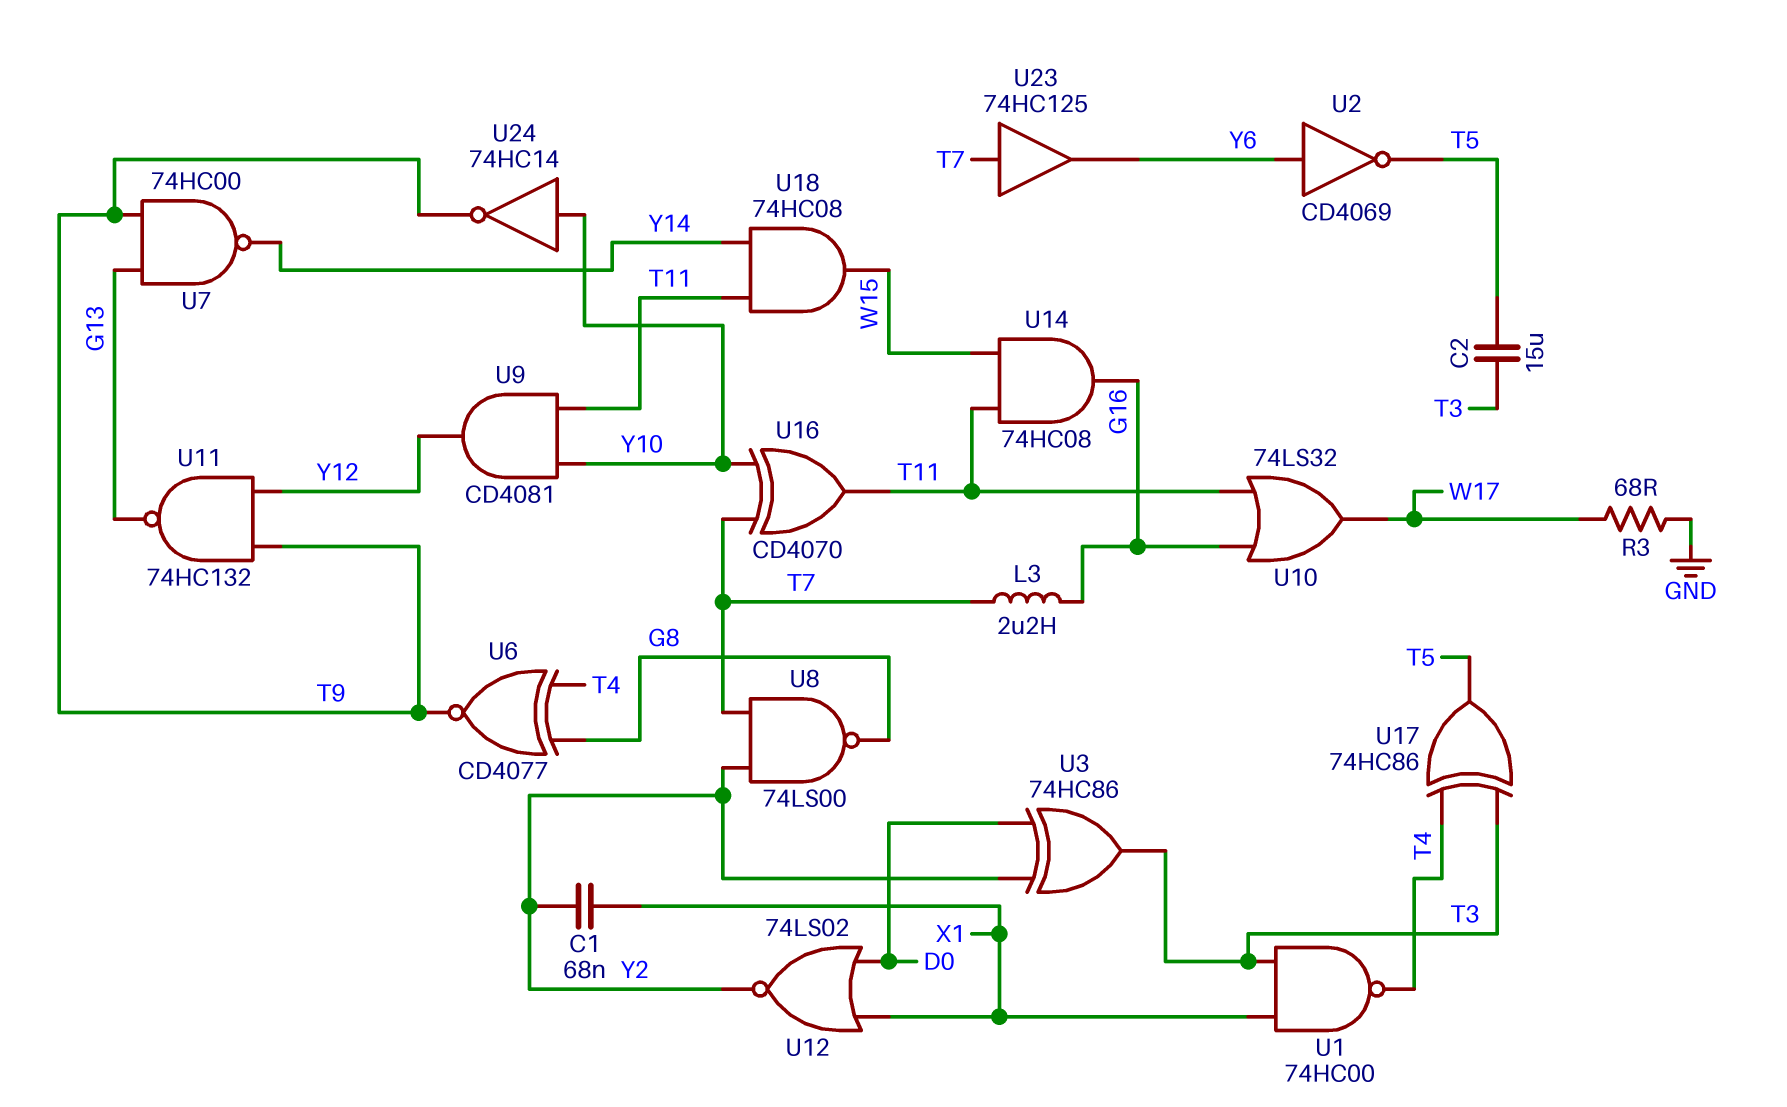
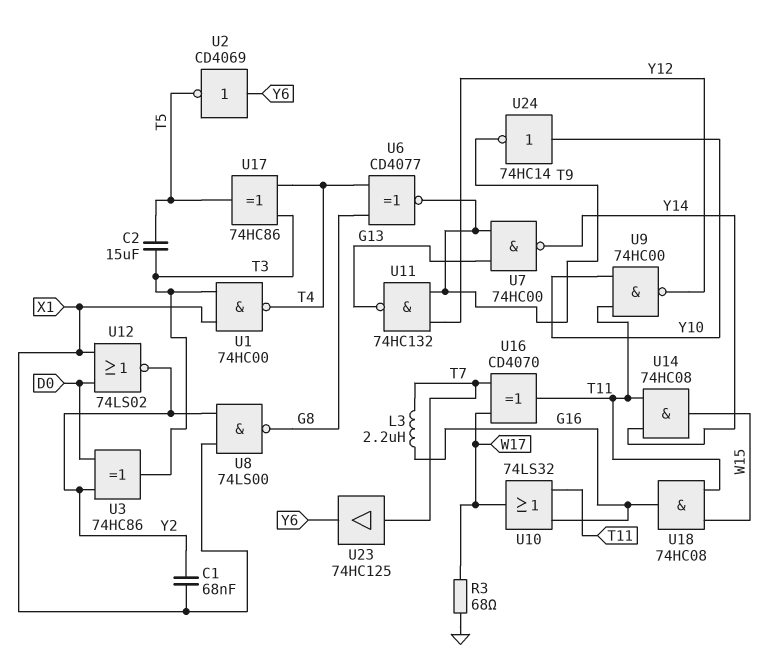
U8: NAND 74LS00 (in T7, in Y2, out G8) -> NAND 74LS00 (in X1, in Y2, out G8)
U9: AND CD4081 (in T11, in Y10, out Y12) -> NAND 74HC00 (in T11, in Y10, out Y12)
U14: AND 74HC08 (in T11, in W15, out G16) -> AND 74HC08 (in T11, in Y14, out W15)
U16: XOR CD4070 (in T7, in Y10, out T11) -> XOR CD4070 (in T7, in W17, out T11)
U18: AND 74HC08 (in T11, in Y14, out W15) -> AND 74HC08 (in T11, in W15, out G16)

